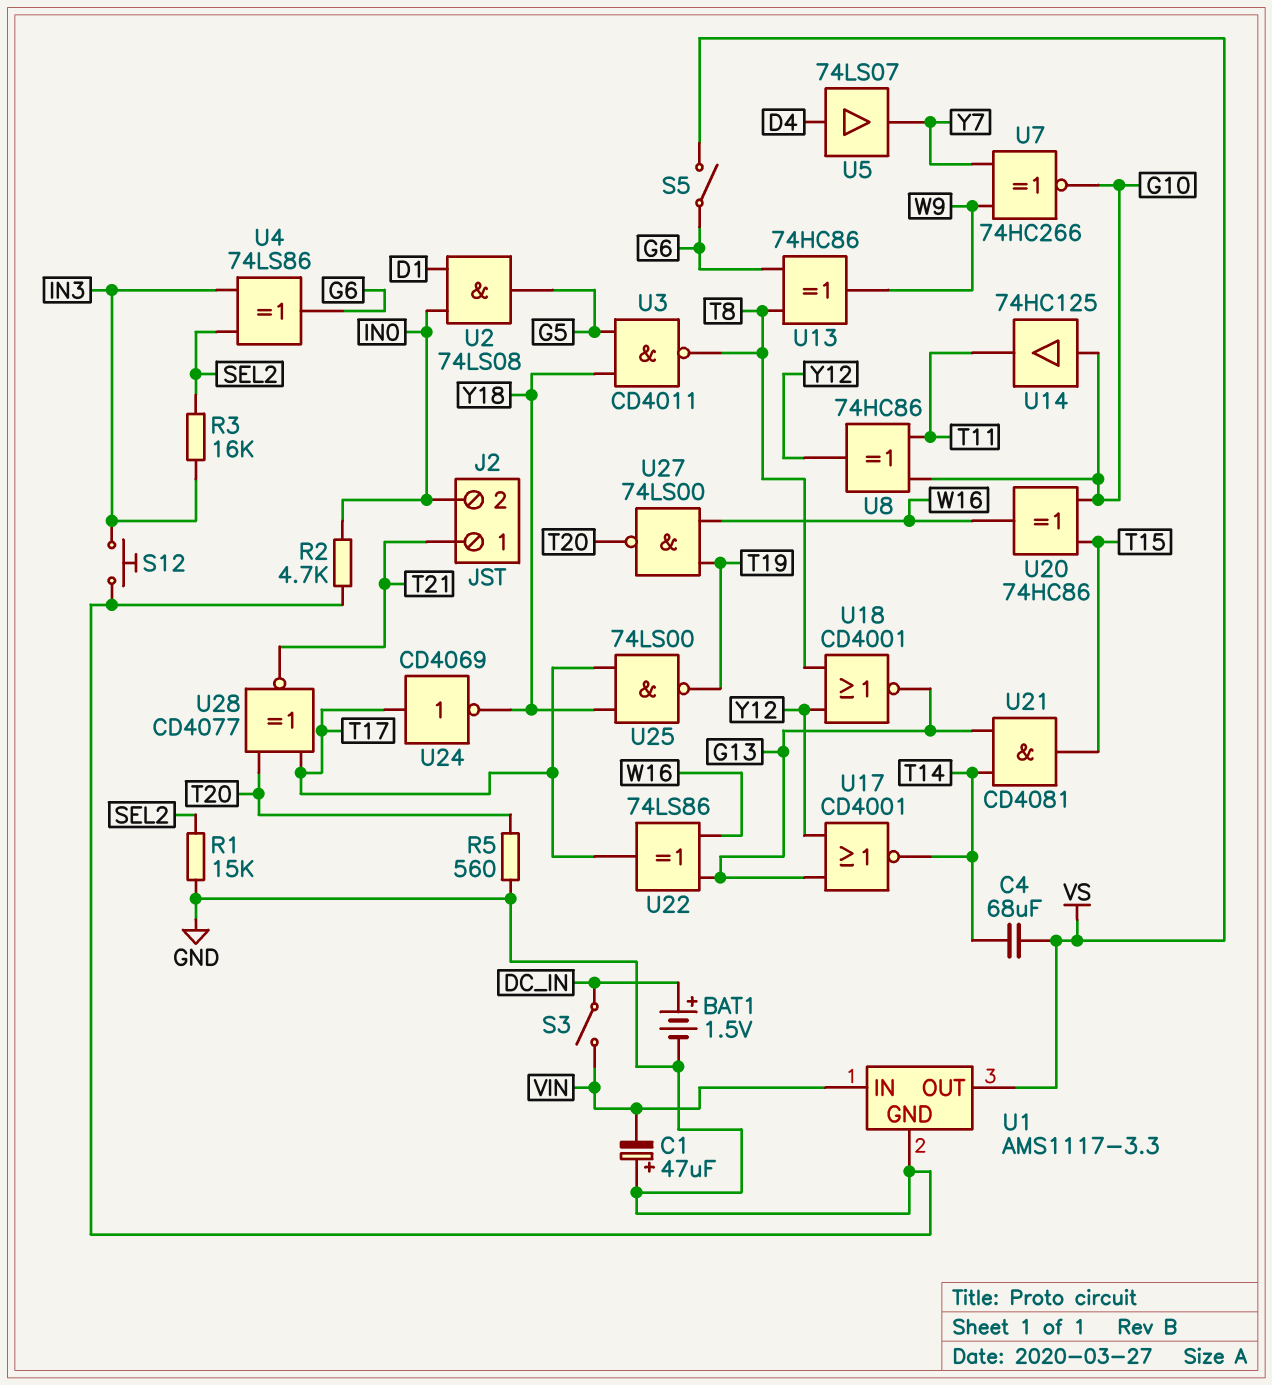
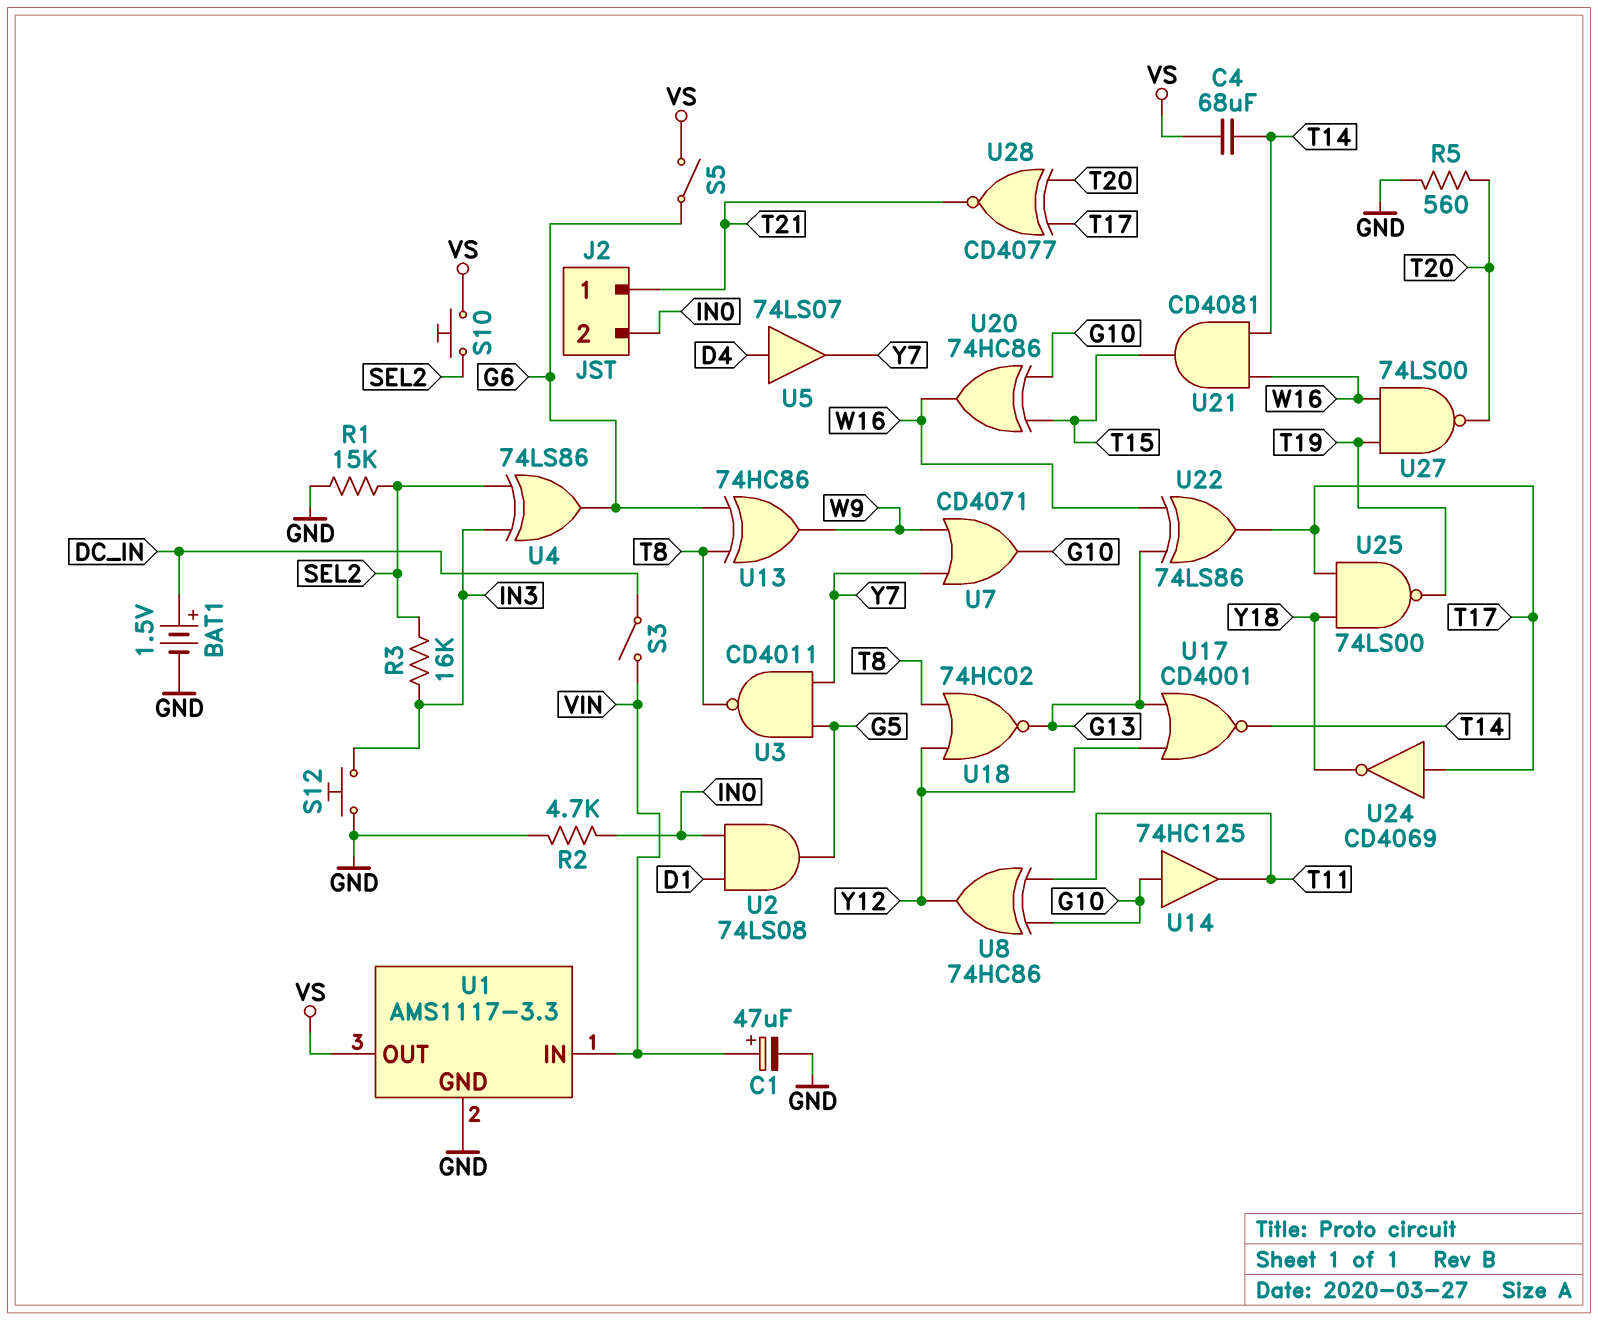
C1: 47uF (plus GND, minus VIN) -> 47uF (plus VIN, minus GND)
S10: none -> button (SEL2, VS)
U3: NAND CD4011 (in G5, in Y18, out T8) -> NAND CD4011 (in G5, in Y7, out T8)
U7: XNOR 74HC266 (in W9, in Y7, out G10) -> OR CD4071 (in W9, in Y7, out G10)
U18: NOR CD4001 (in T8, in Y12, out G13) -> NOR 74HC02 (in T8, in Y12, out G13)
U21: AND CD4081 (in G13, in T14, out T15) -> AND CD4081 (in T14, in W16, out T15)

